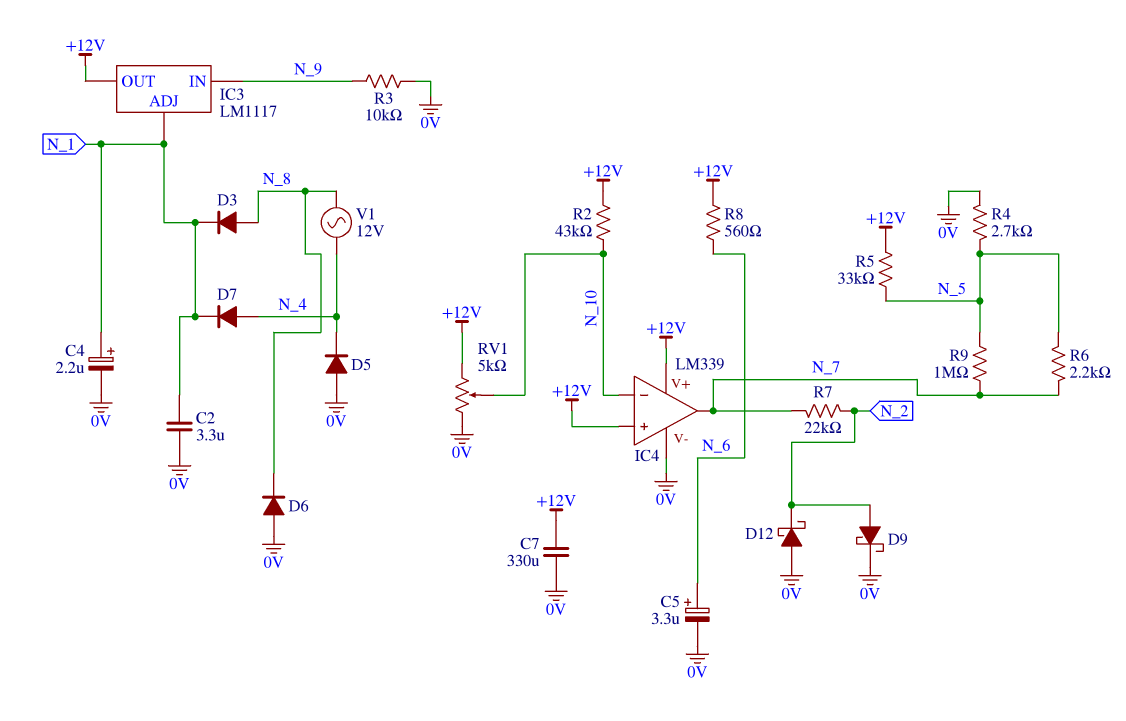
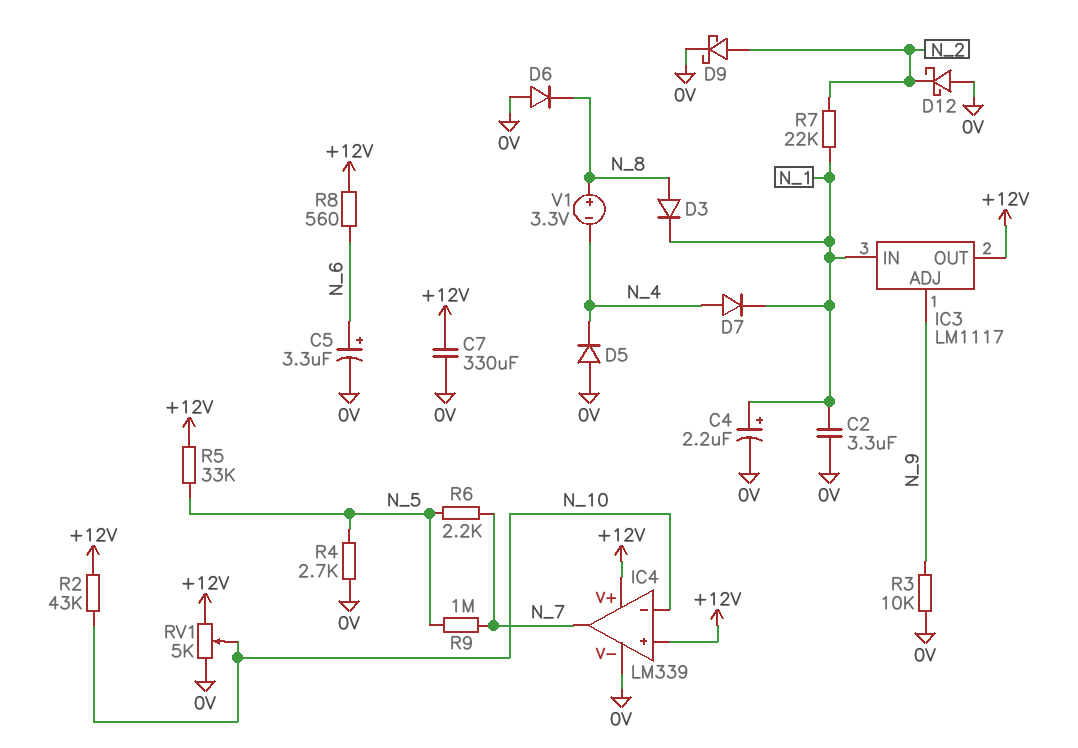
IC3 pin ADJ: N_1 -> N_9
IC3 pin IN: N_9 -> N_1
R7: 22k (N_2, N_7) -> 22k (N_1, N_2)
V1: AC 12V (N_4, N_8) -> 3.3V (plus N_8, minus N_4)

